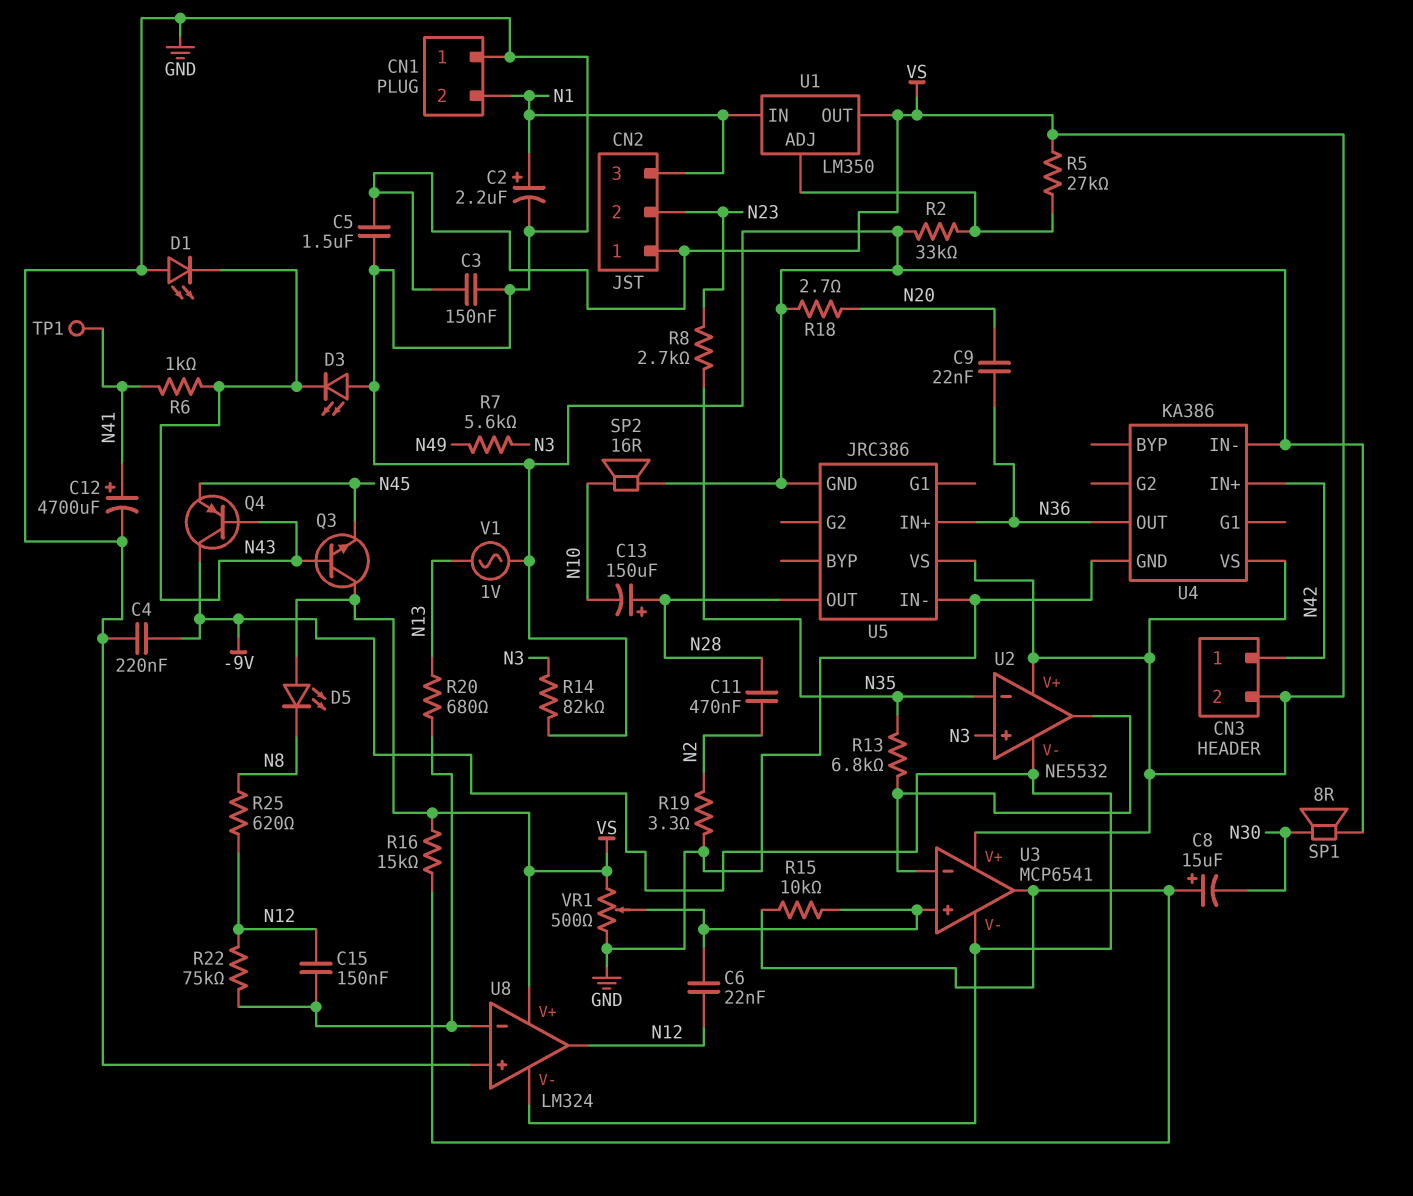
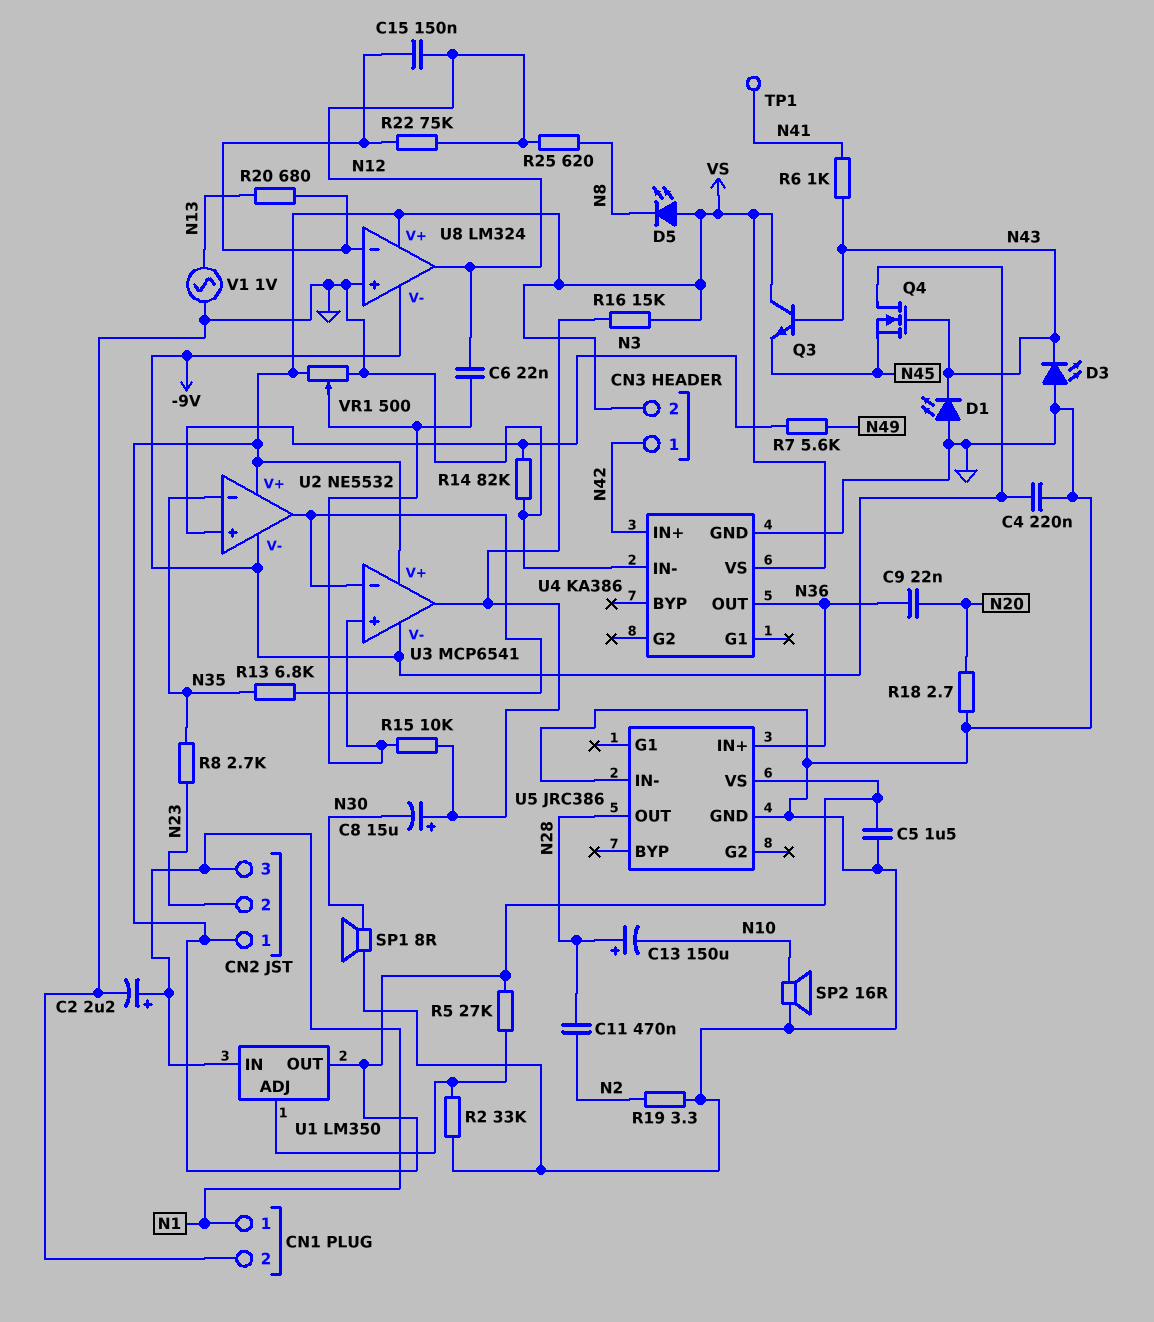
C3: 150nF (GND, VS) -> none
C12: 4700uF (plus N41, minus GND) -> none
CN1 pin 1: GND -> N1
CN1 pin 2: N1 -> GND
Q4: PNP (B N43, C -9V, E N45) -> NMOS (G N43, D -9V, S N45)

